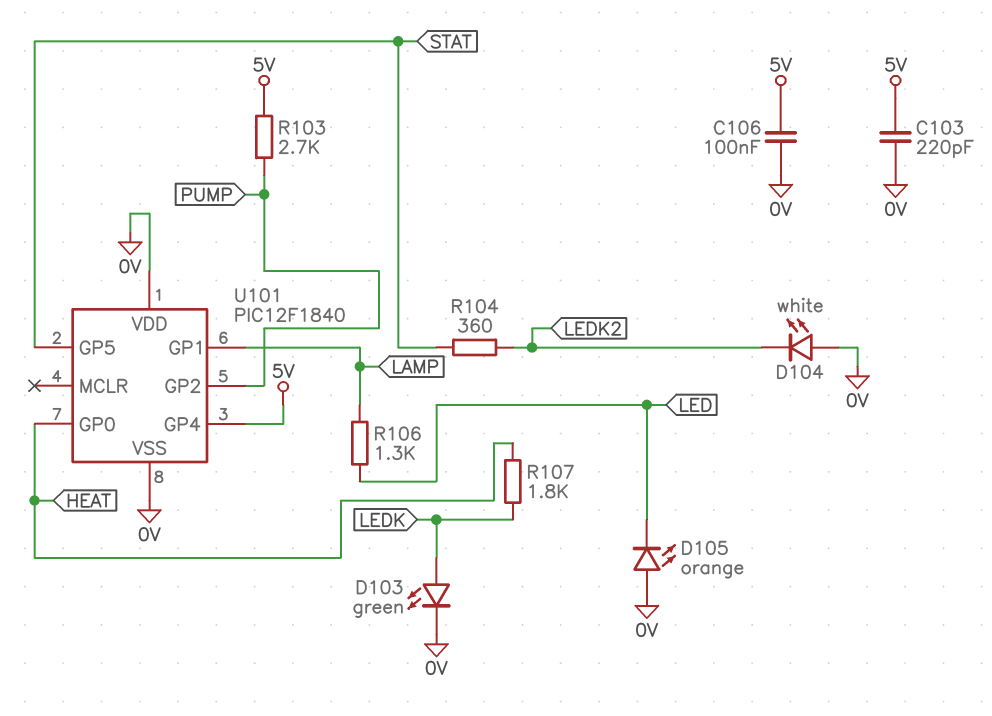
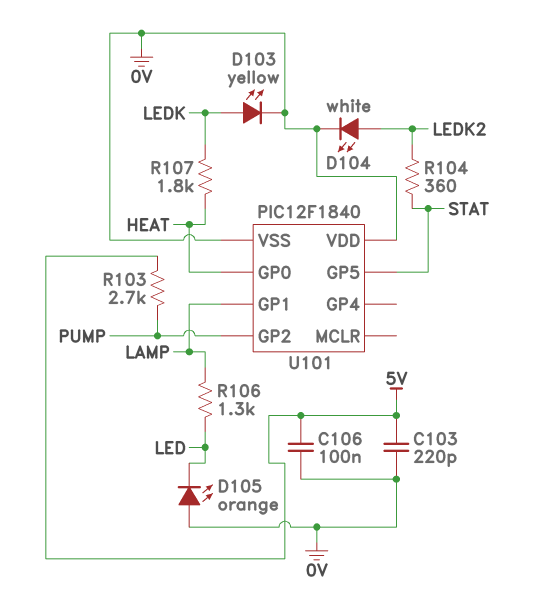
D103: LED green (A LEDK, K 0V) -> LED yellow (A LEDK, K 0V)
D104: LED white (A 0V, K LEDK2) -> LED white (A LEDK2, K 0V)
U101 pin GP4: 5V -> none

